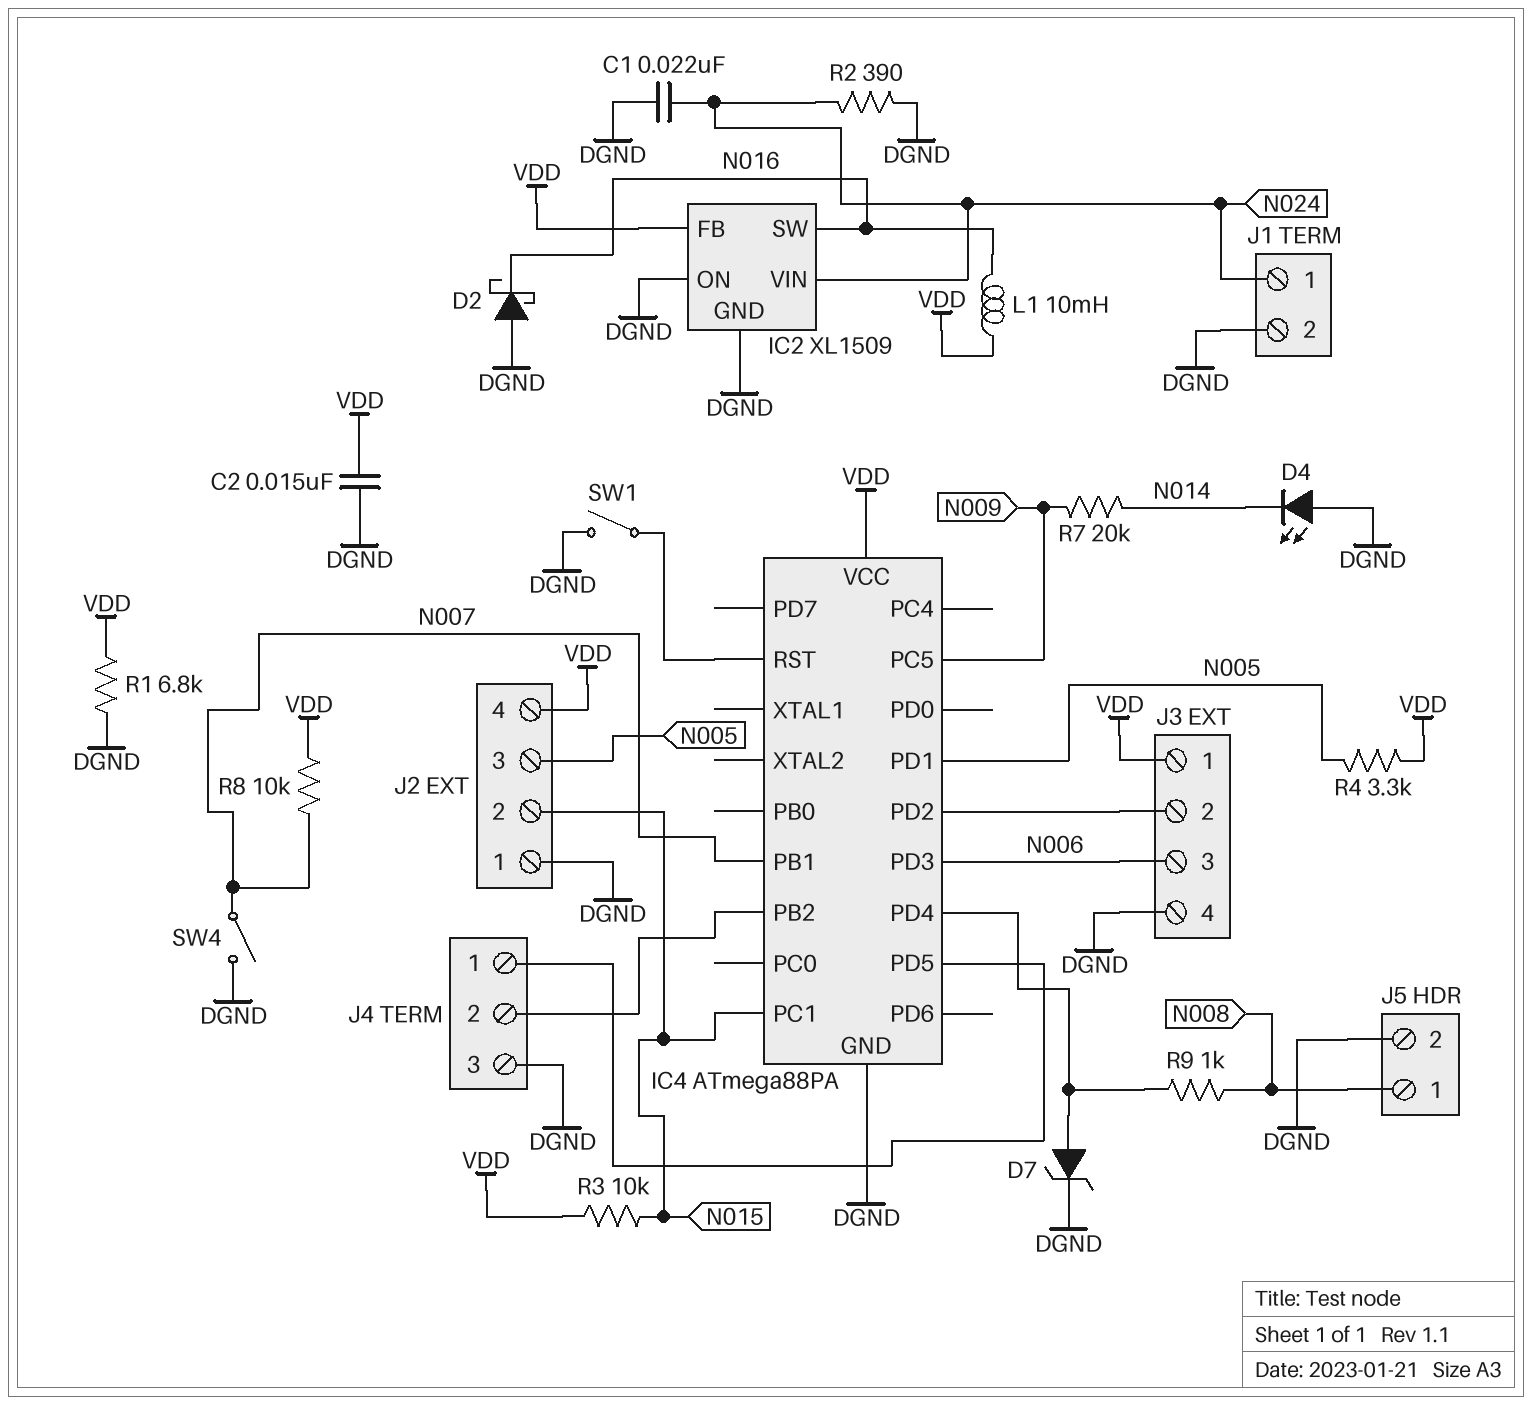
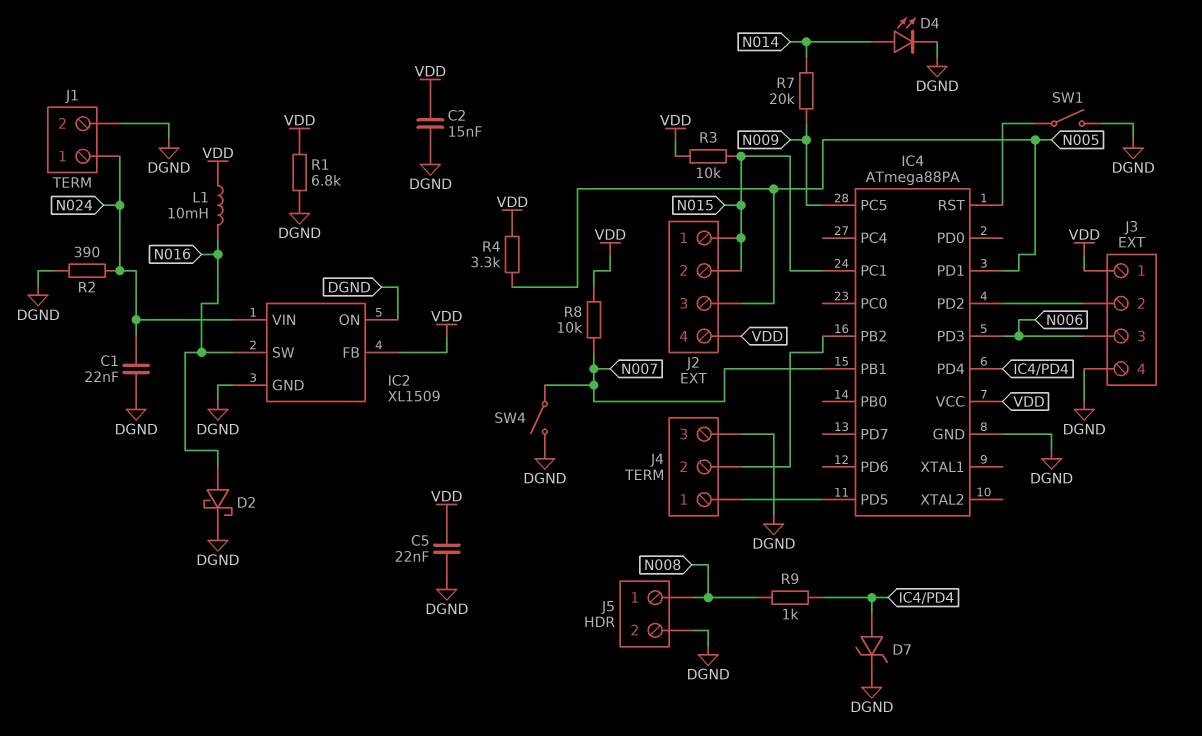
C5: none -> 22nF (DGND, VDD)
D2: schottky (A DGND, K N016) -> schottky (A N016, K DGND)
D4: LED (A DGND, K N014) -> LED (A N014, K DGND)
J2 pin 1: DGND -> N015

